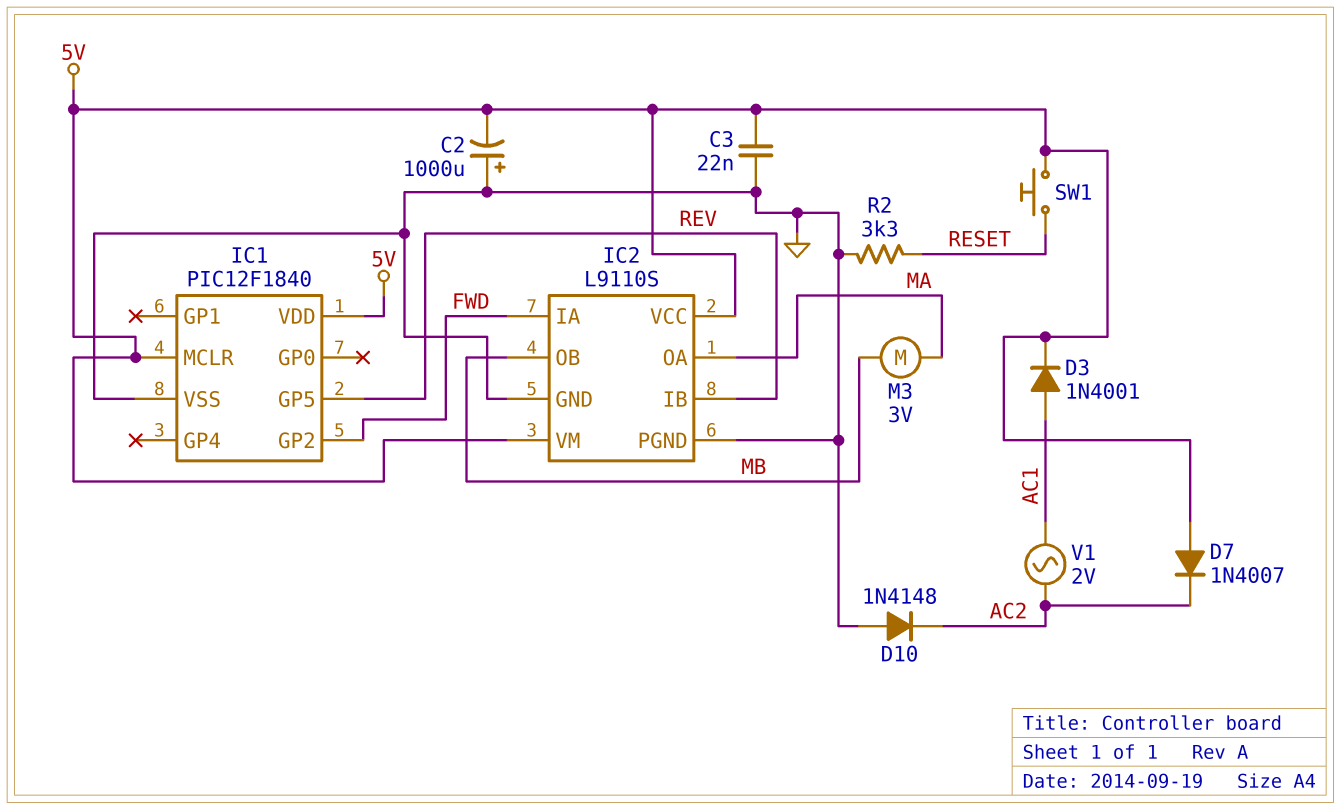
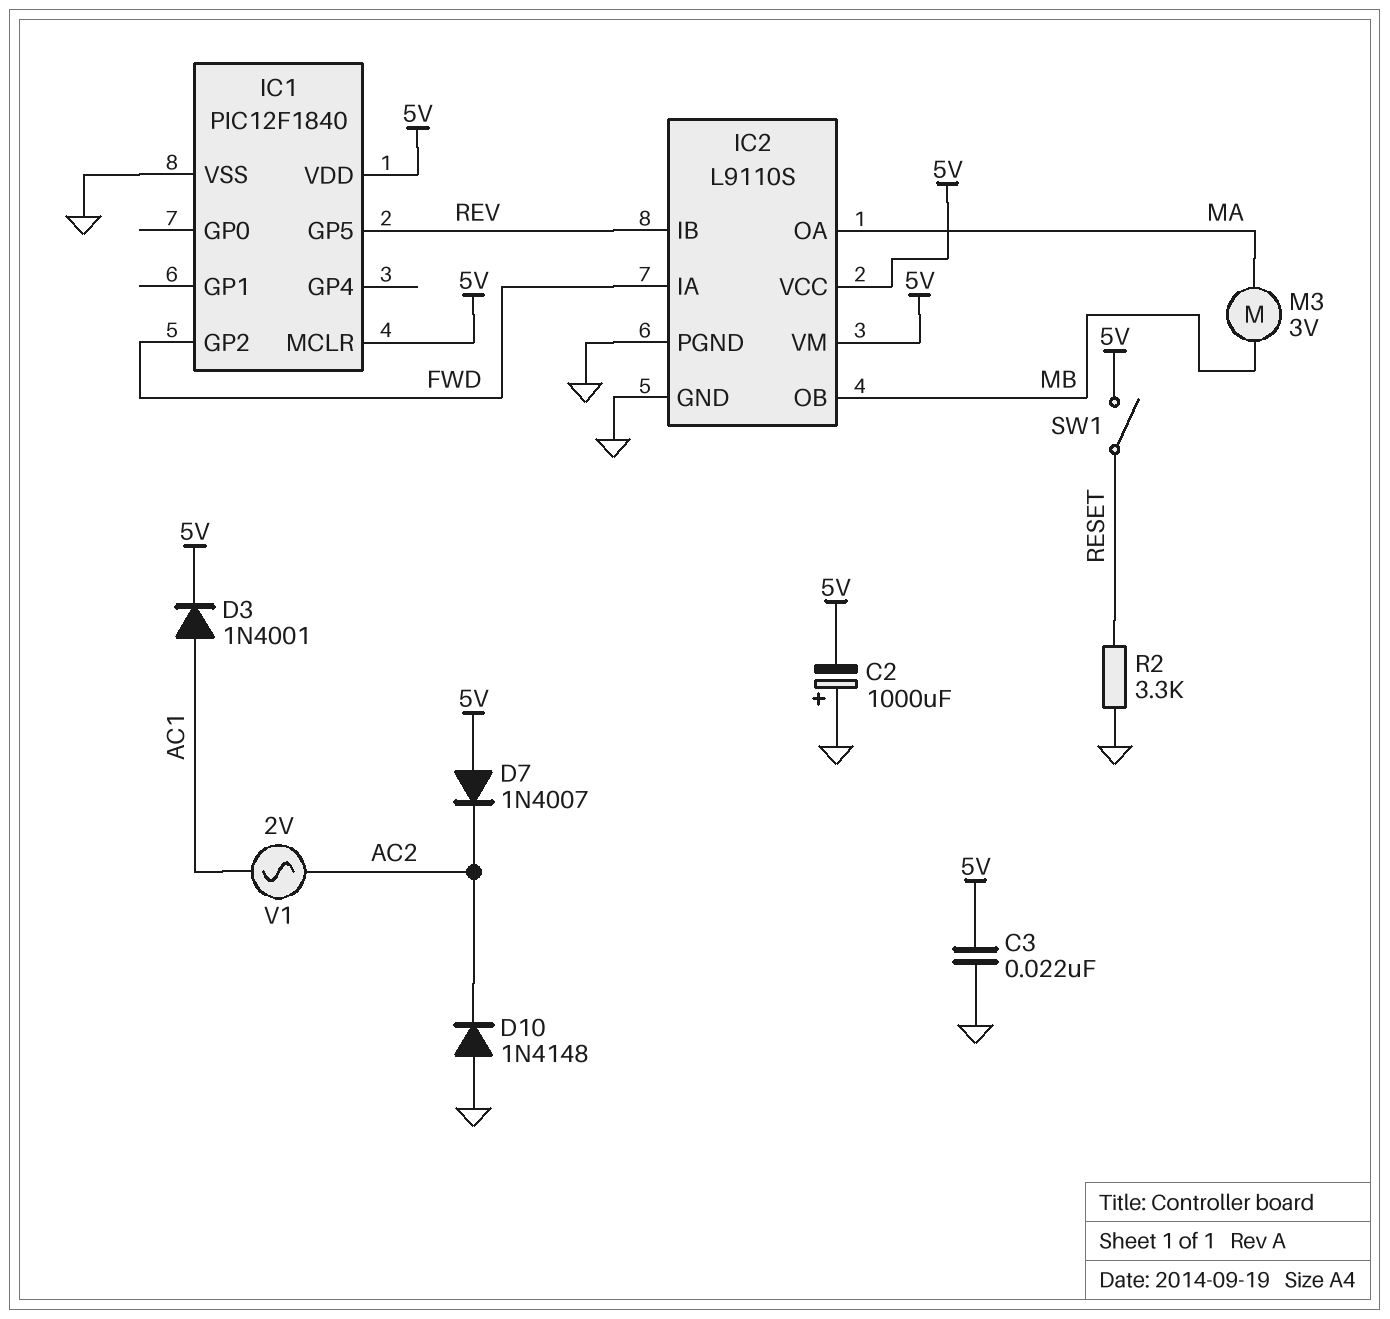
SW1: button (5V, RESET) -> switch (5V, RESET)

